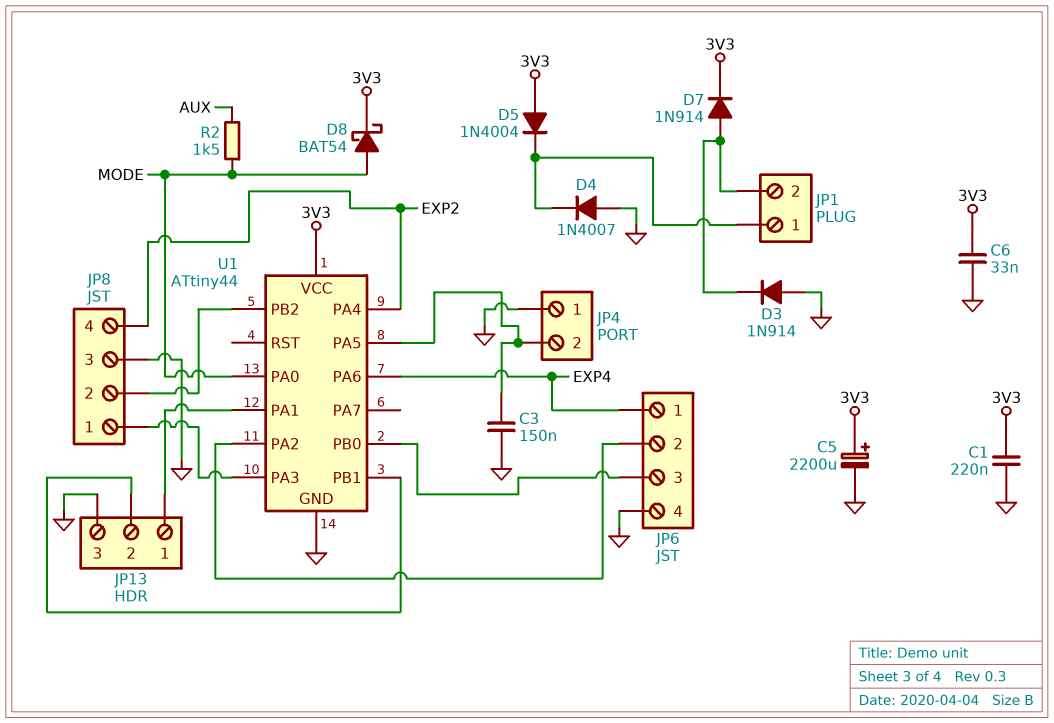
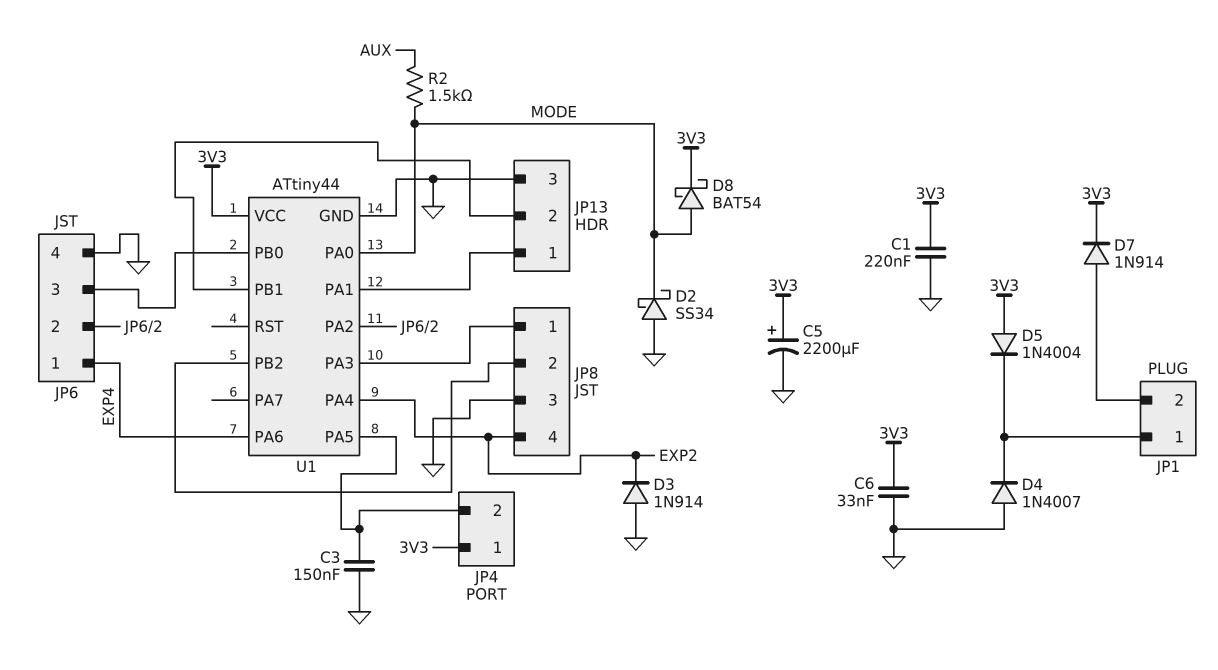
D2: none -> schottky SS34 (A GND, K MODE)
D3: diode 1N914 (A GND, K JP1/2) -> diode 1N914 (A GND, K EXP2)
JP4 pin 1: GND -> 3V3

